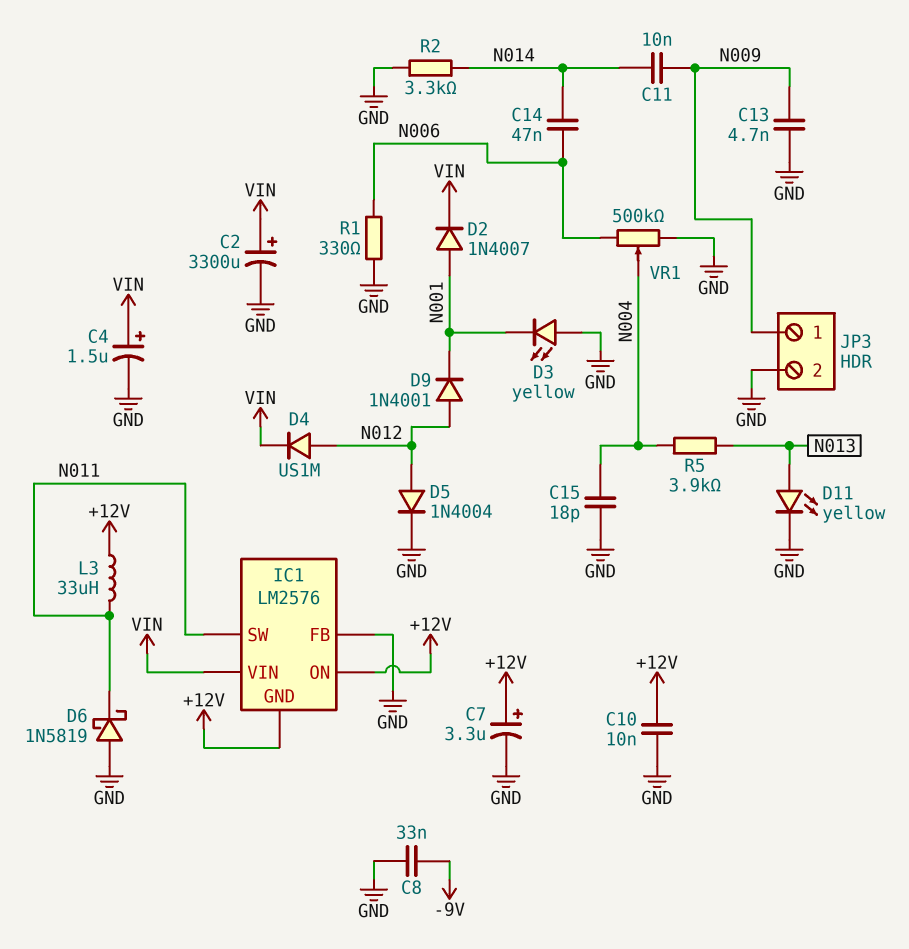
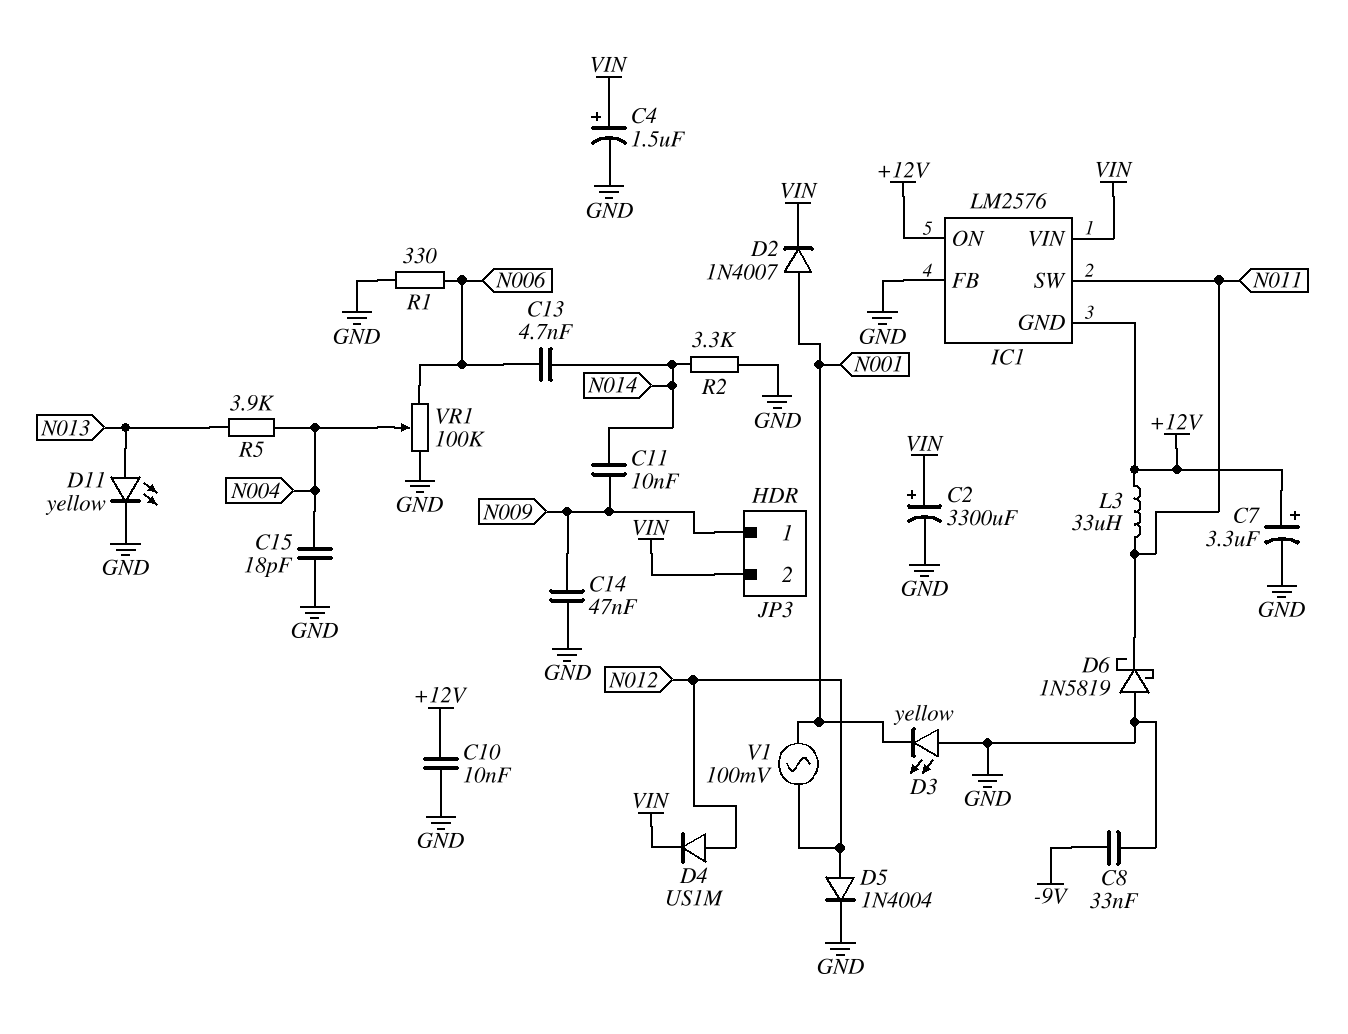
C13: 4.7nF (GND, N009) -> 4.7nF (N006, N014)
C14: 47nF (N006, N014) -> 47nF (GND, N009)
D9: diode 1N4001 (A N012, K N001) -> none
JP3 pin 2: GND -> VIN
V1: none -> AC 100mV (N001, N012)
VR1: 500k (GND, N006, wiper N004) -> 100k (GND, N006, wiper N004)

